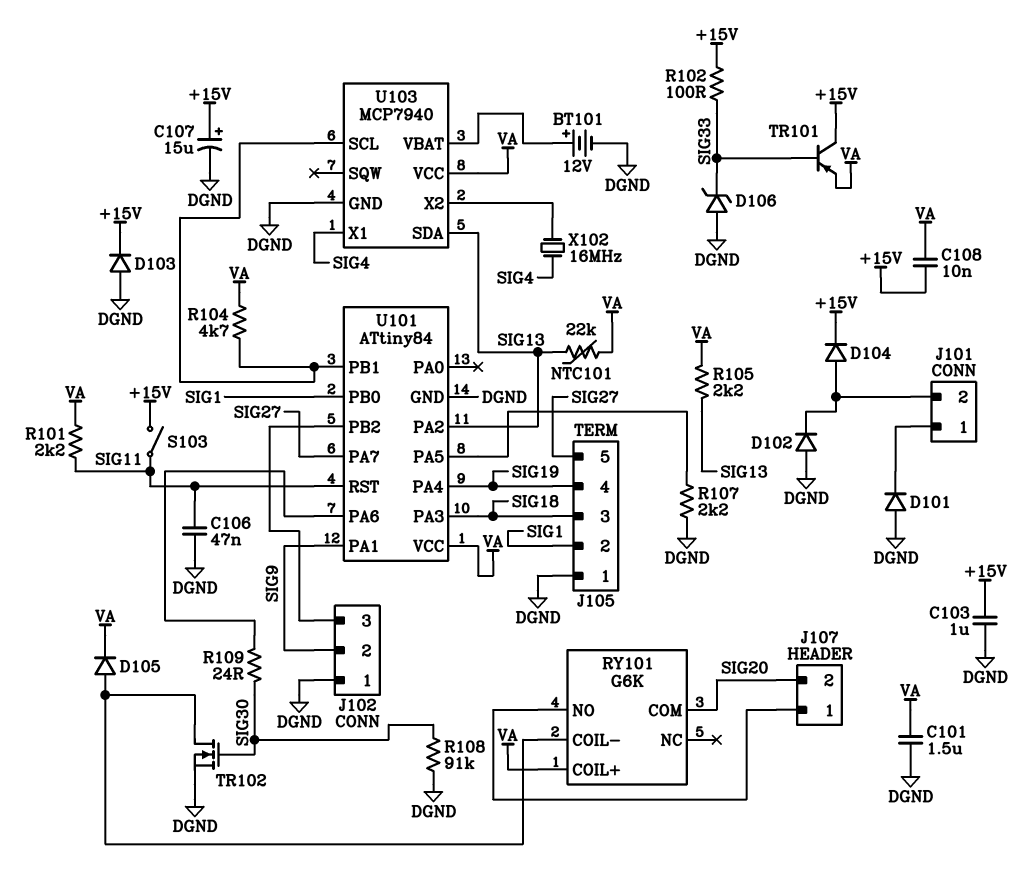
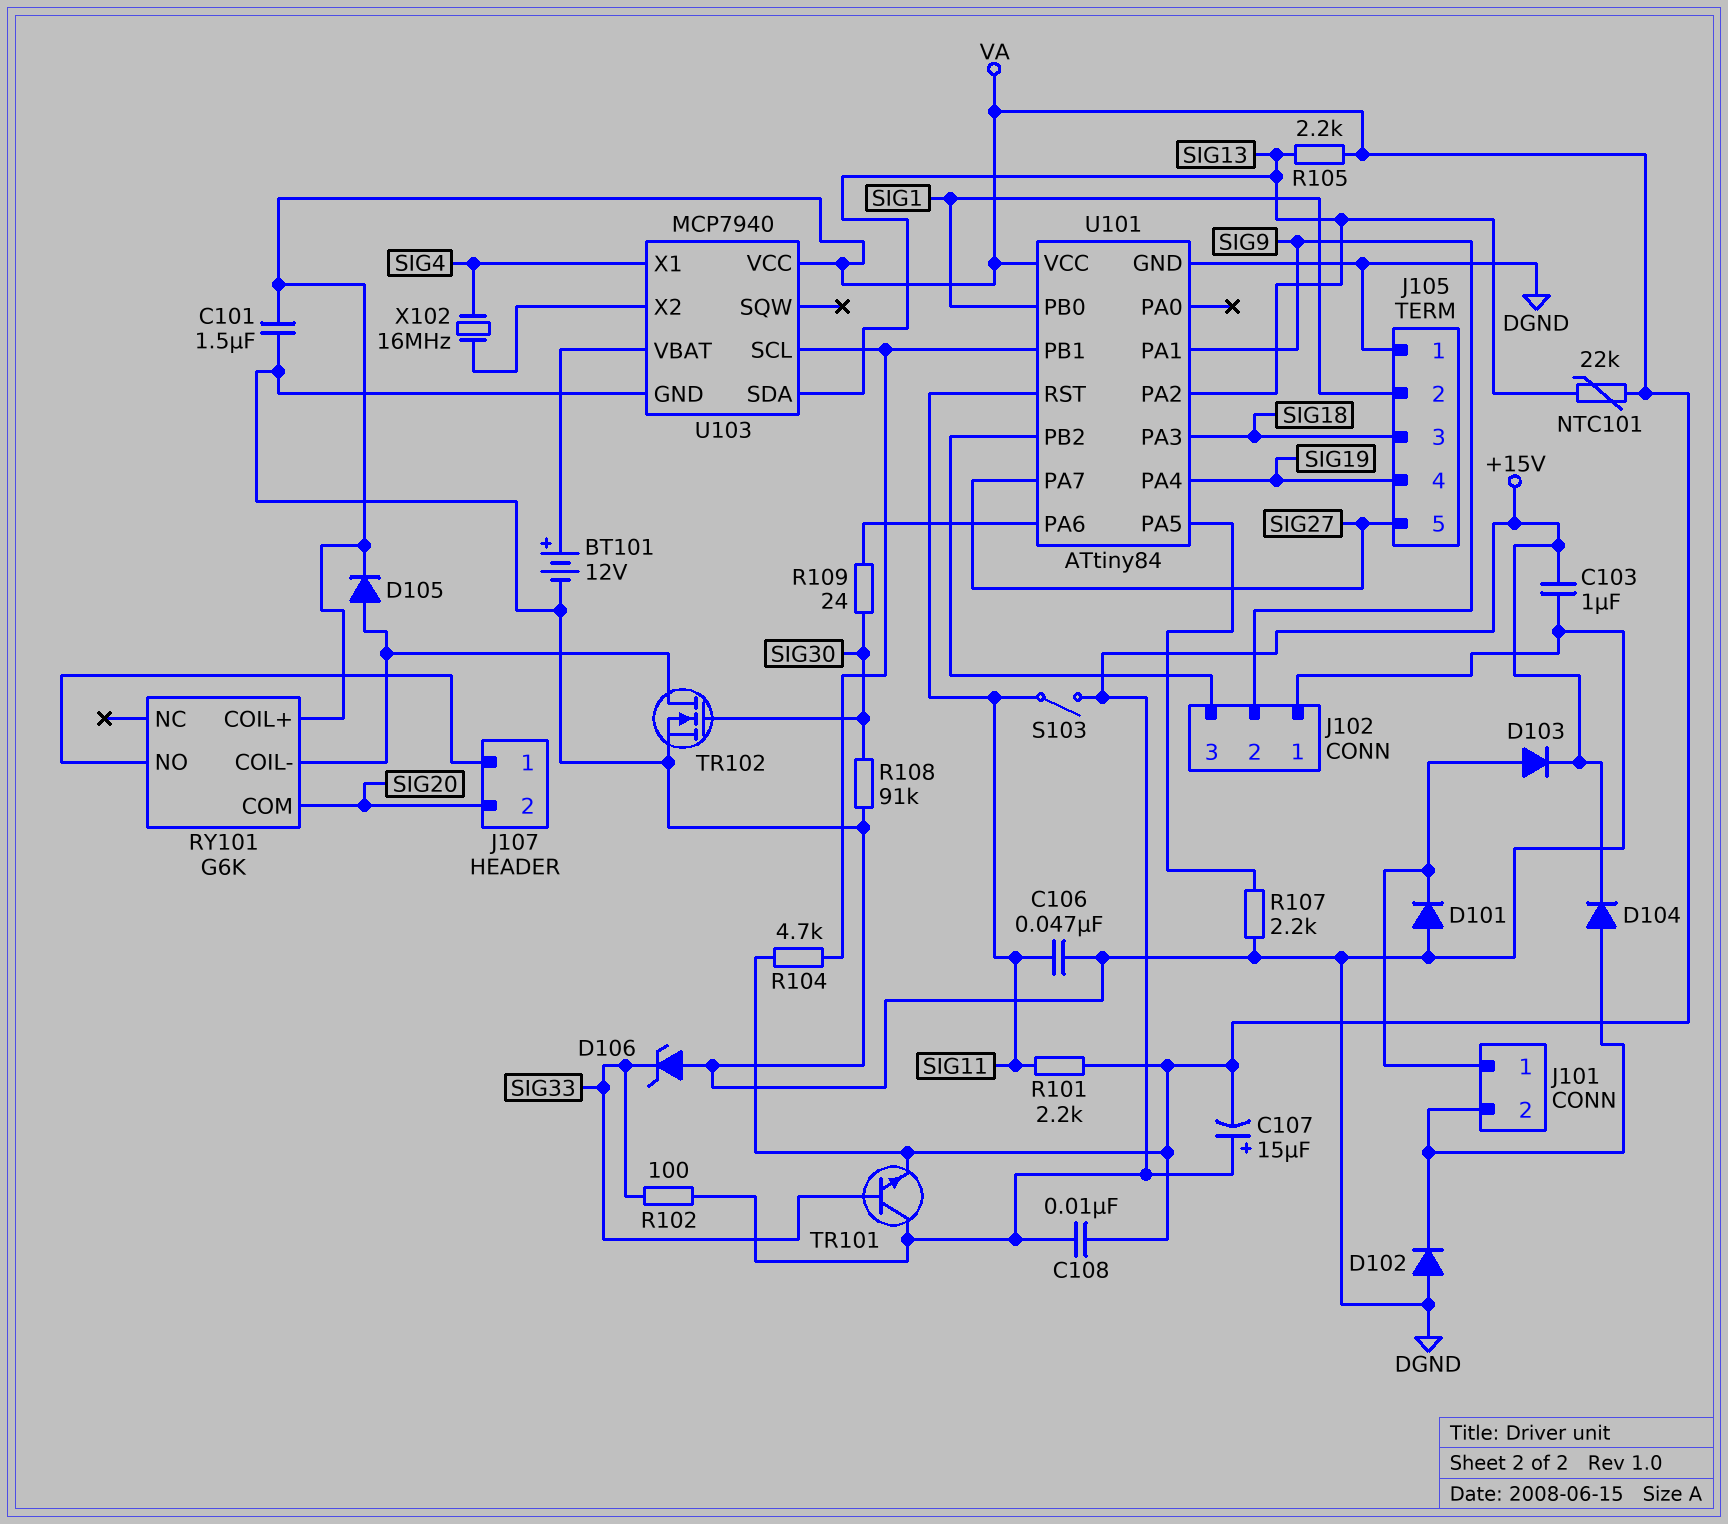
C107: 15uF (plus +15V, minus DGND) -> 15uF (plus +15V, minus VA)
D103: diode (A DGND, K +15V) -> diode (A J101/1, K +15V)
TR101: PNP (B SIG33, C +15V, E VA) -> NPN (B SIG33, C +15V, E VA)

